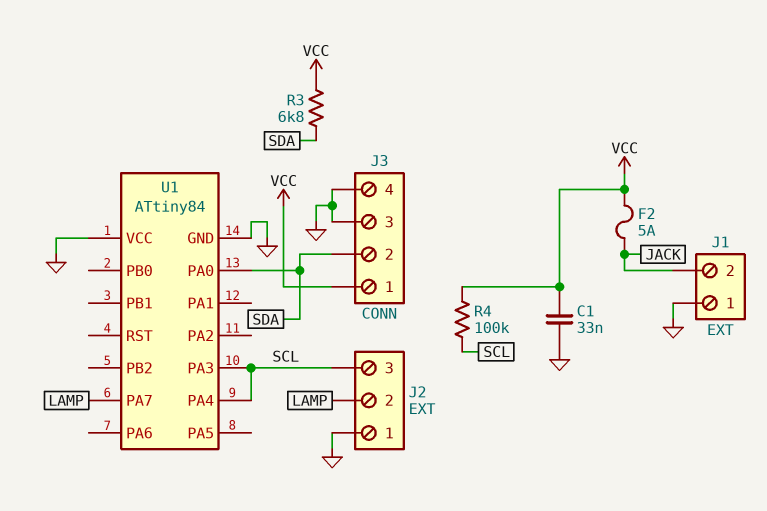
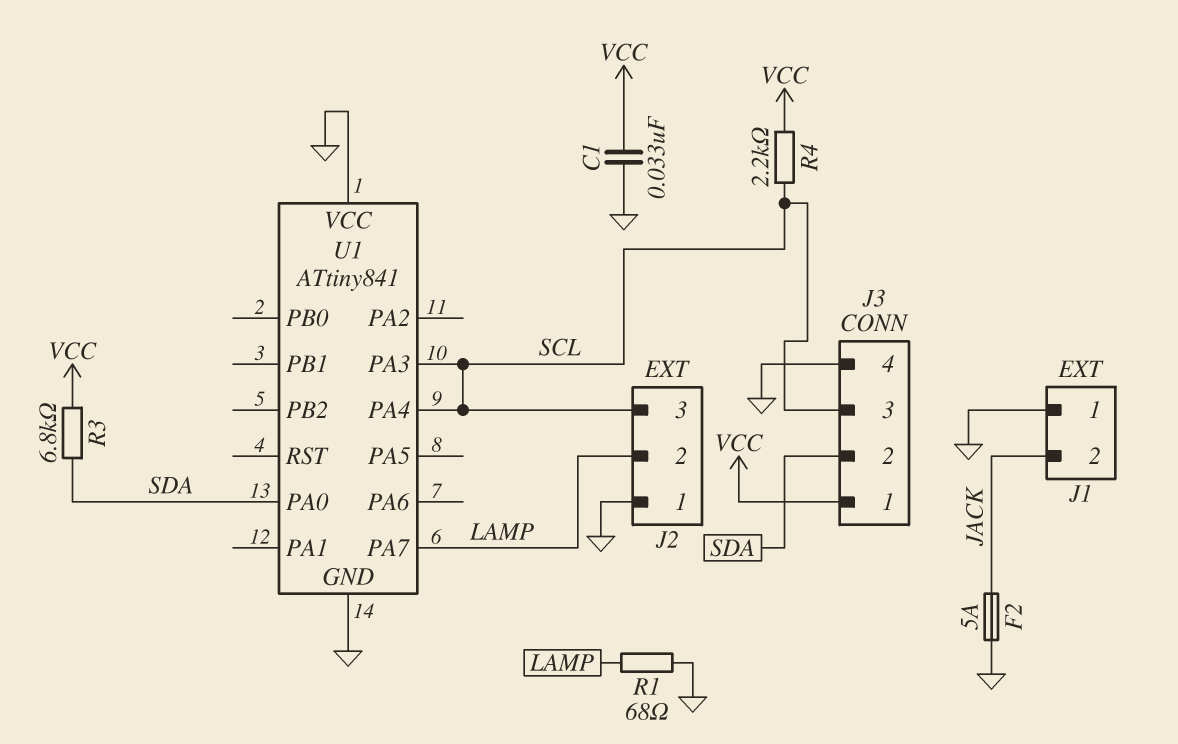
F2: 5A (JACK, VCC) -> 5A (GND, JACK)
J3 pin 3: GND -> SCL
R1: none -> 68 (GND, LAMP)
R4: 100k (SCL, VCC) -> 2.2k (SCL, VCC)
U1: ATtiny84 -> ATtiny841

